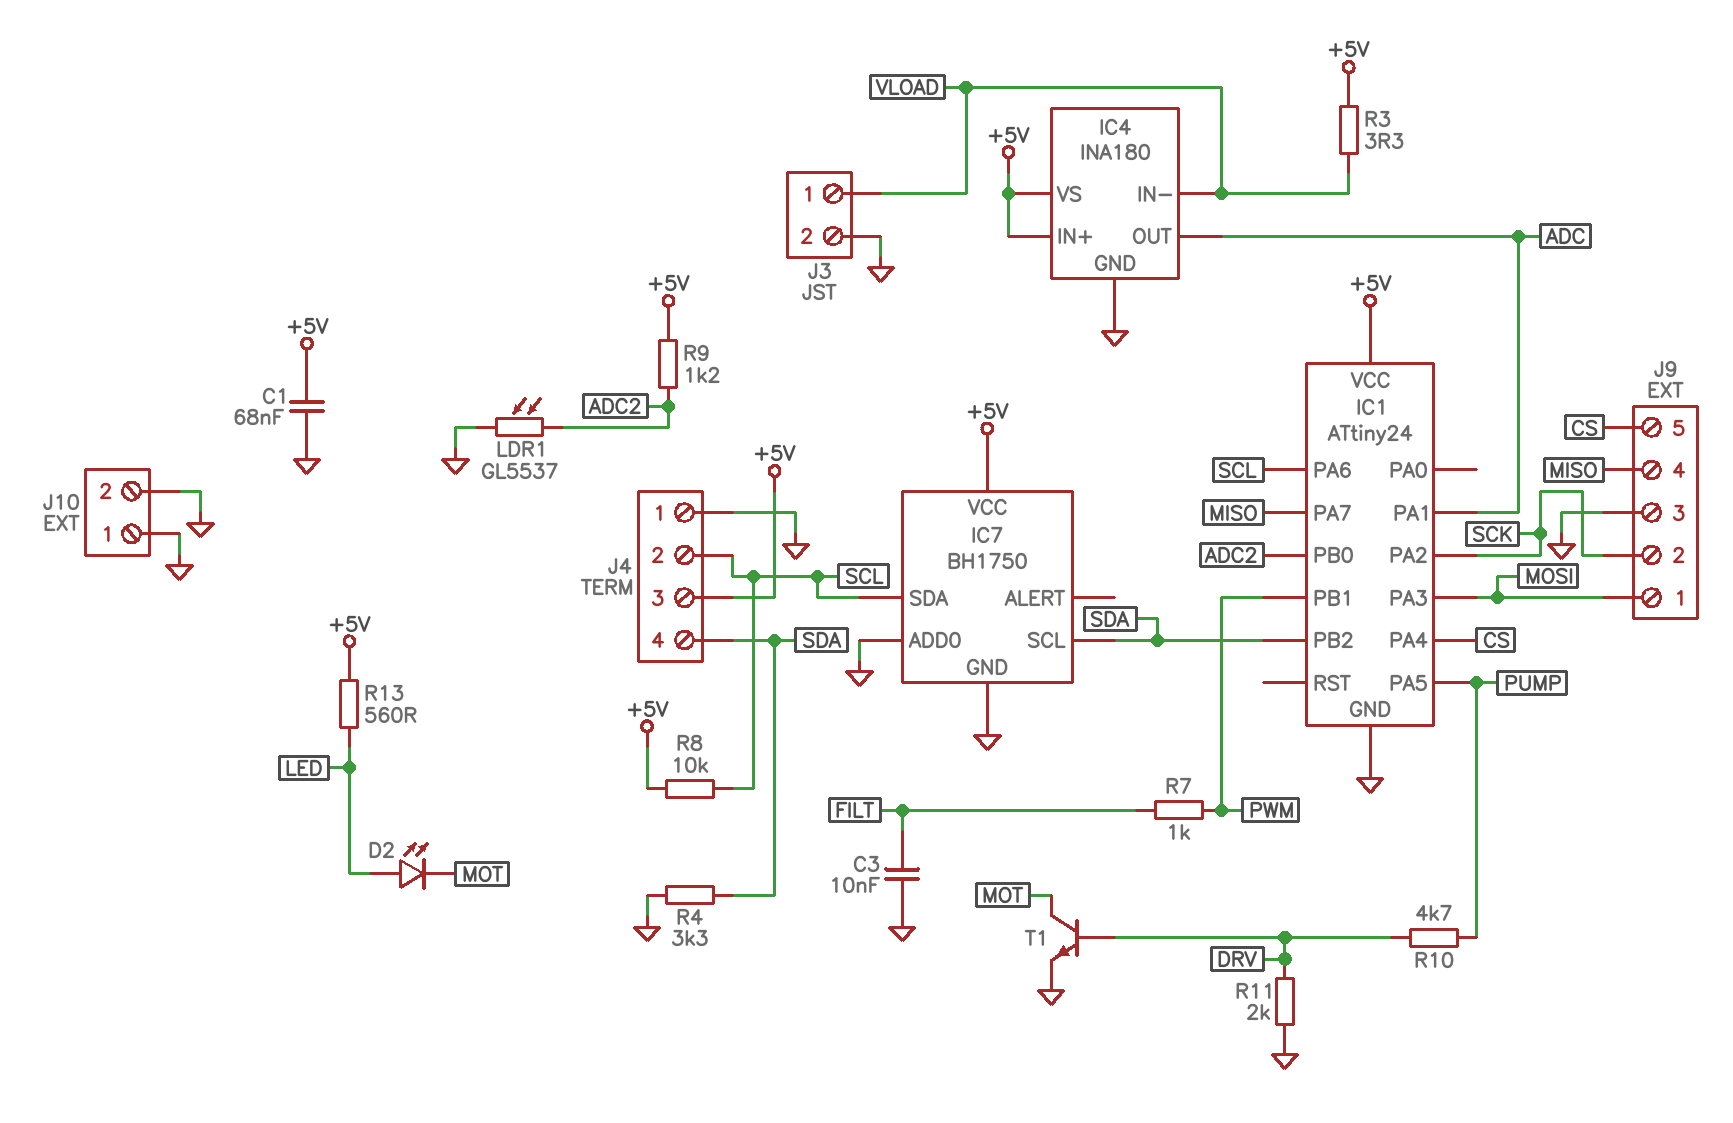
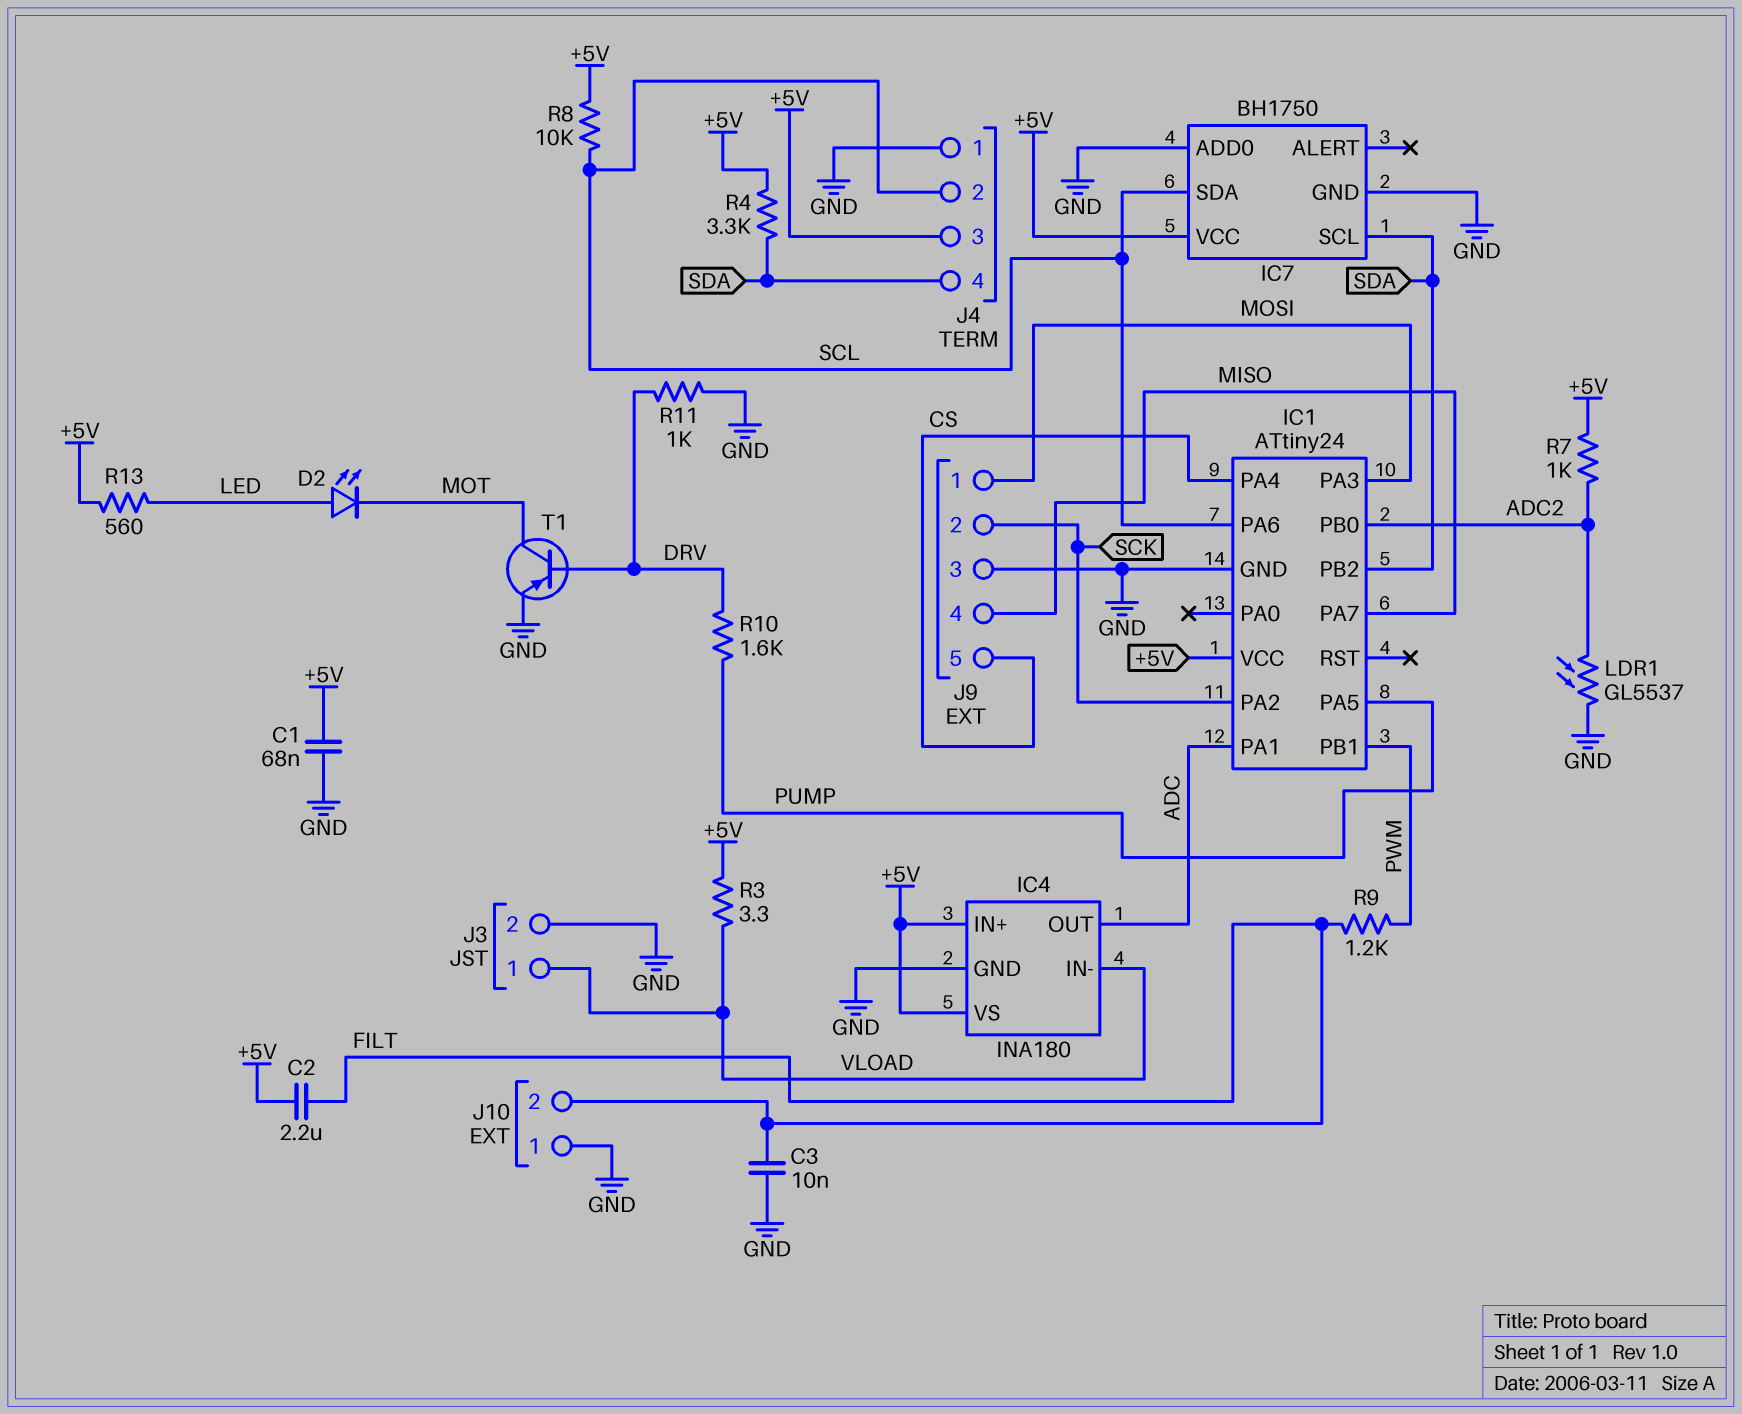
C2: none -> 2.2uF (+5V, FILT)
J10 pin 2: GND -> FILT
R4: 3.3k (GND, SDA) -> 3.3k (+5V, SDA)
R7: 1k (FILT, PWM) -> 1k (+5V, ADC2)
R9: 1.2k (+5V, ADC2) -> 1.2k (FILT, PWM)
R10: 4.7k (DRV, PUMP) -> 1.6k (DRV, PUMP)
R11: 2k (DRV, GND) -> 1k (DRV, GND)
T1: NPN (B DRV, C MOT, E GND) -> PNP (B DRV, C MOT, E GND)

